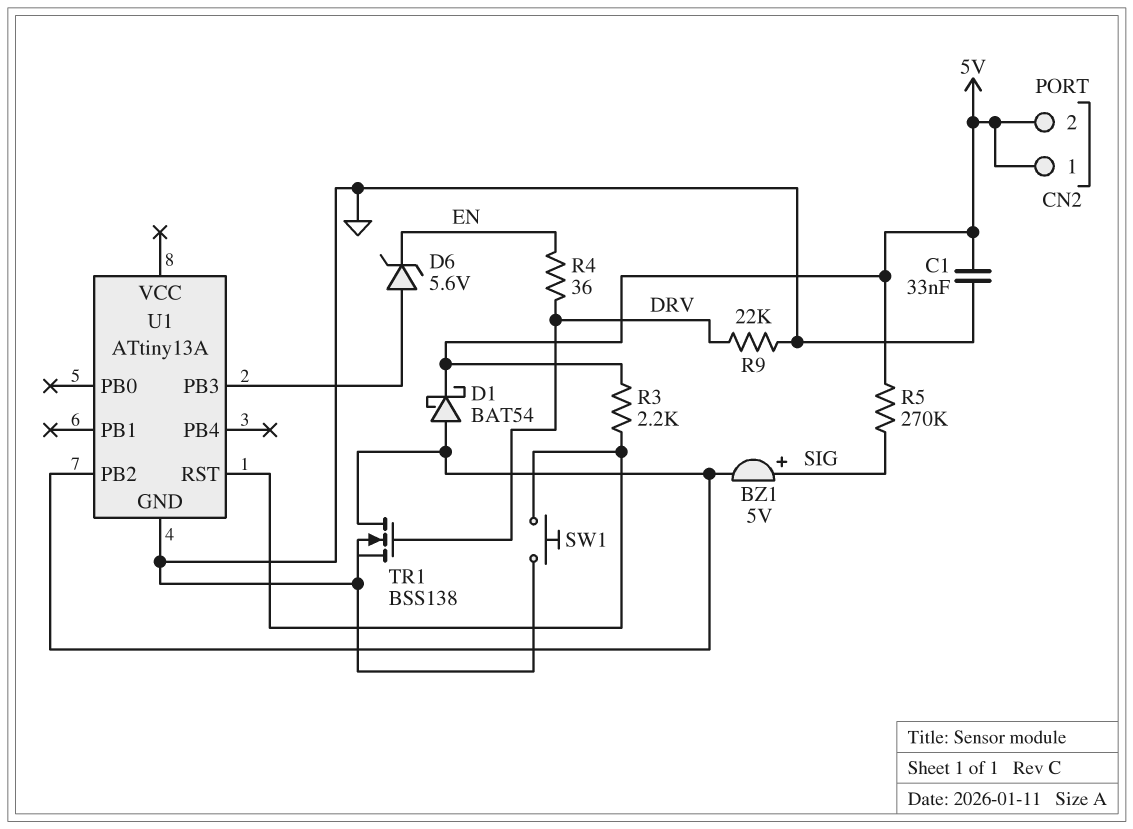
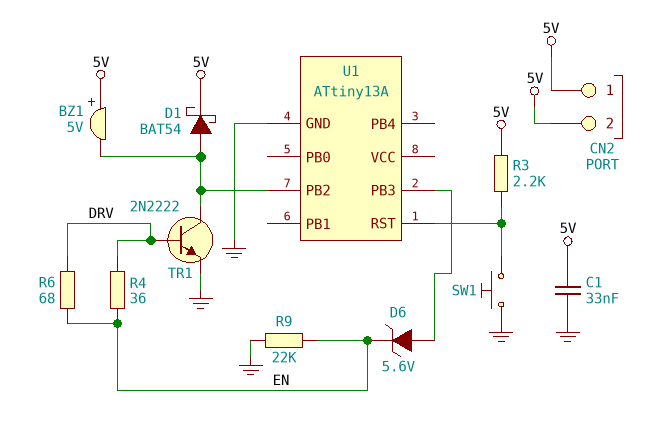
BZ1: buzzer 5V (plus SIG, minus U1/PB2) -> buzzer 5V (plus 5V, minus U1/PB2)
R5: 270k (5V, SIG) -> none
R6: none -> 68 (DRV, EN)
R9: 22k (DRV, GND) -> 22k (EN, GND)
TR1: NMOS BSS138 (G DRV, D U1/PB2, S GND) -> NPN 2N2222 (B DRV, C U1/PB2, E GND)

